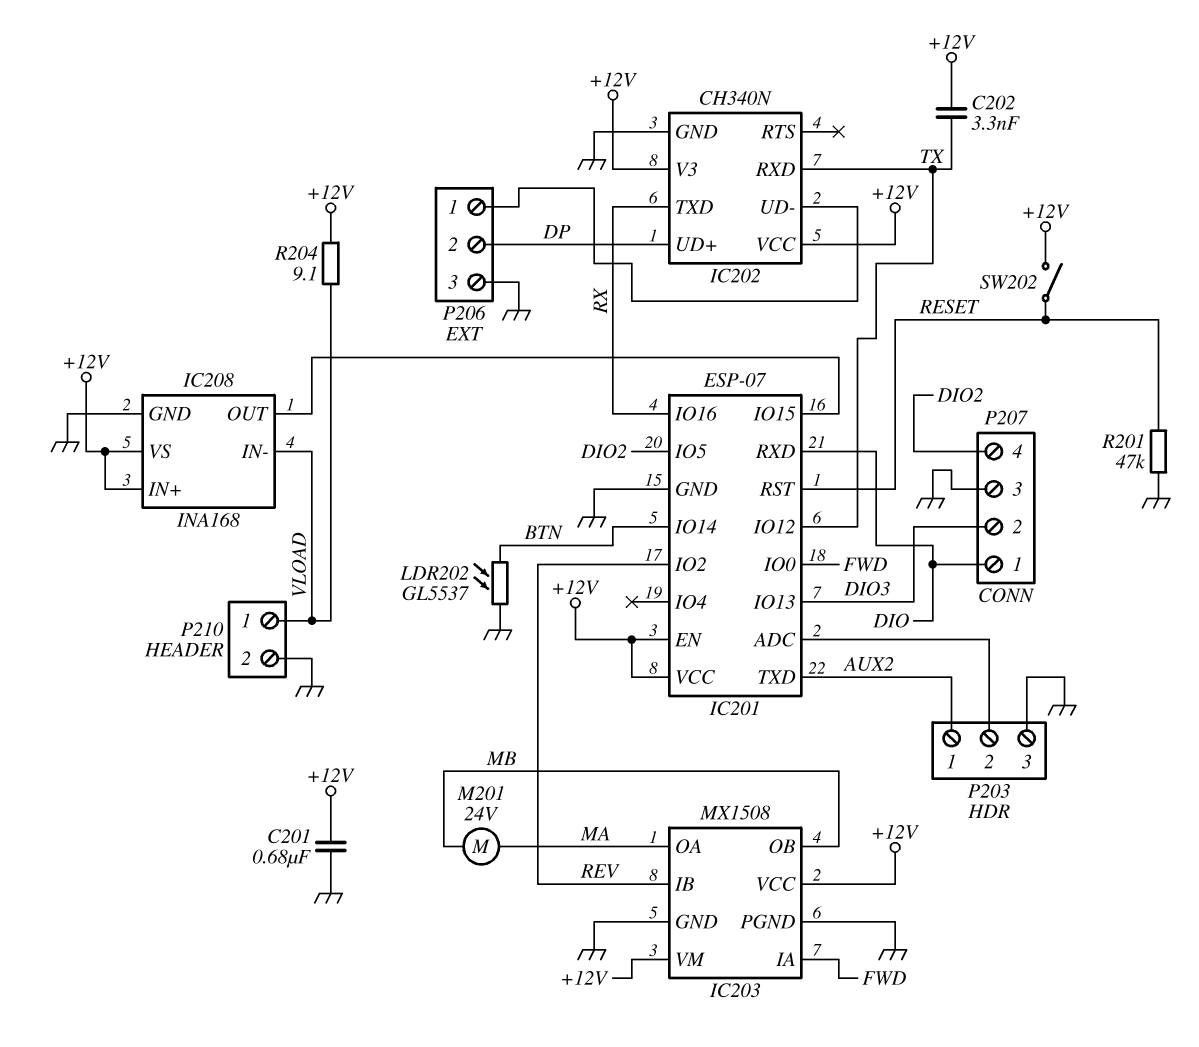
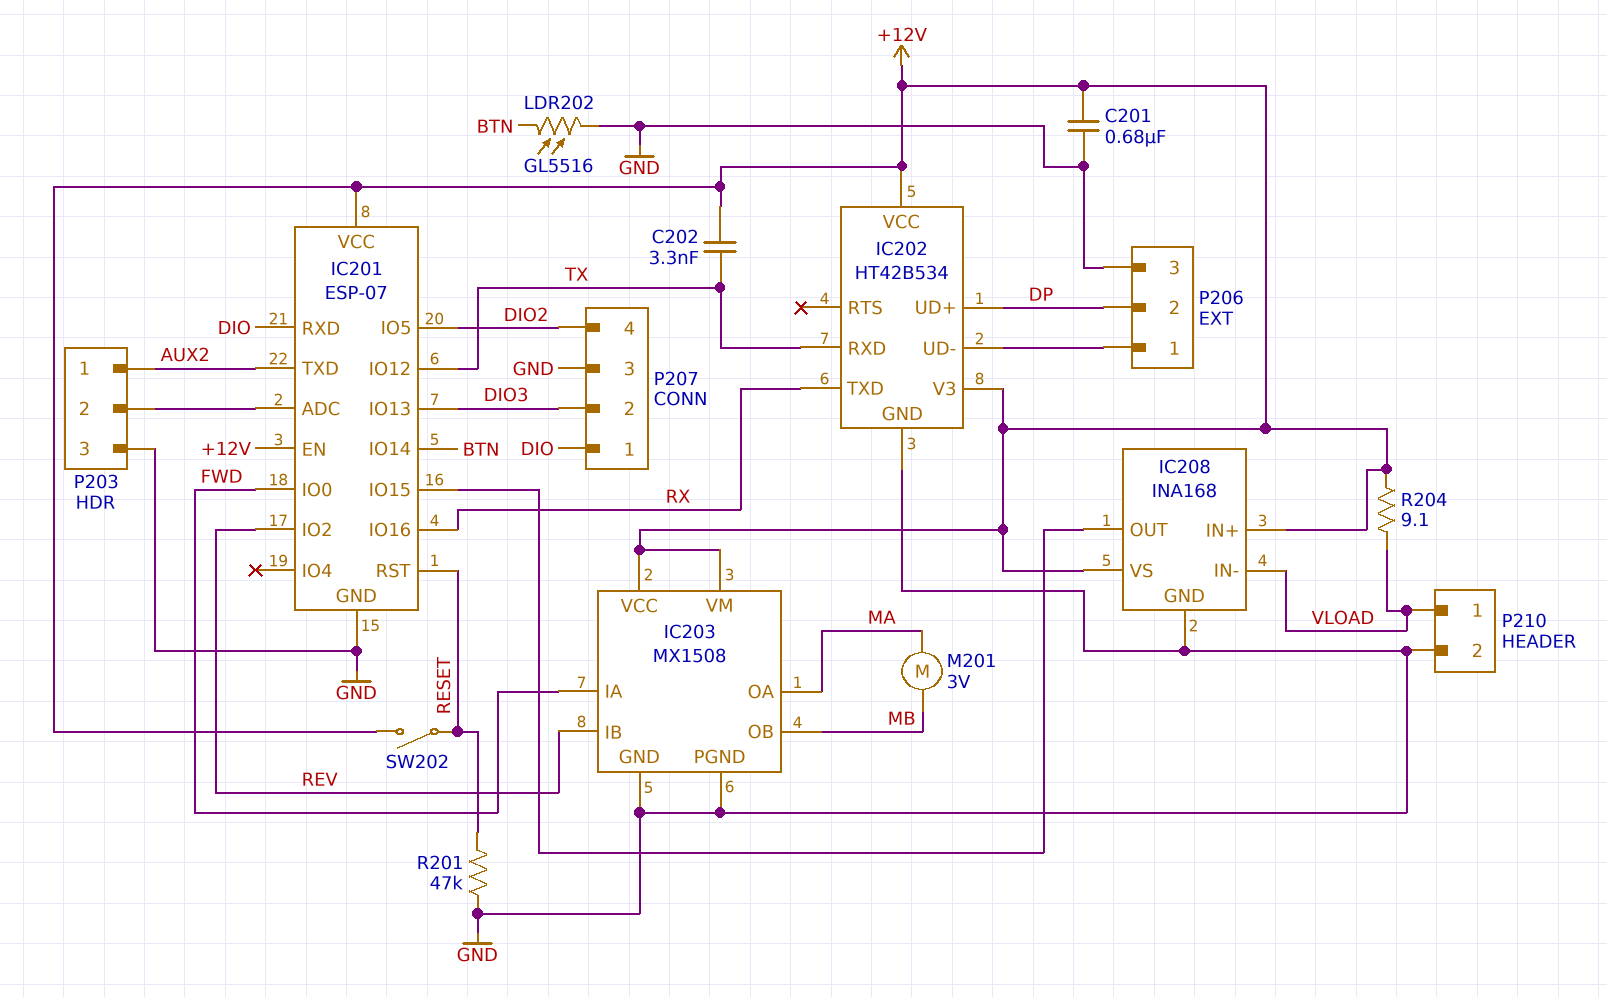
IC202: CH340N -> HT42B534
LDR202: GL5537 (BTN, GND) -> GL5516 (BTN, GND)
M201: motor 24V (MA, MB) -> motor 3V (MA, MB)

